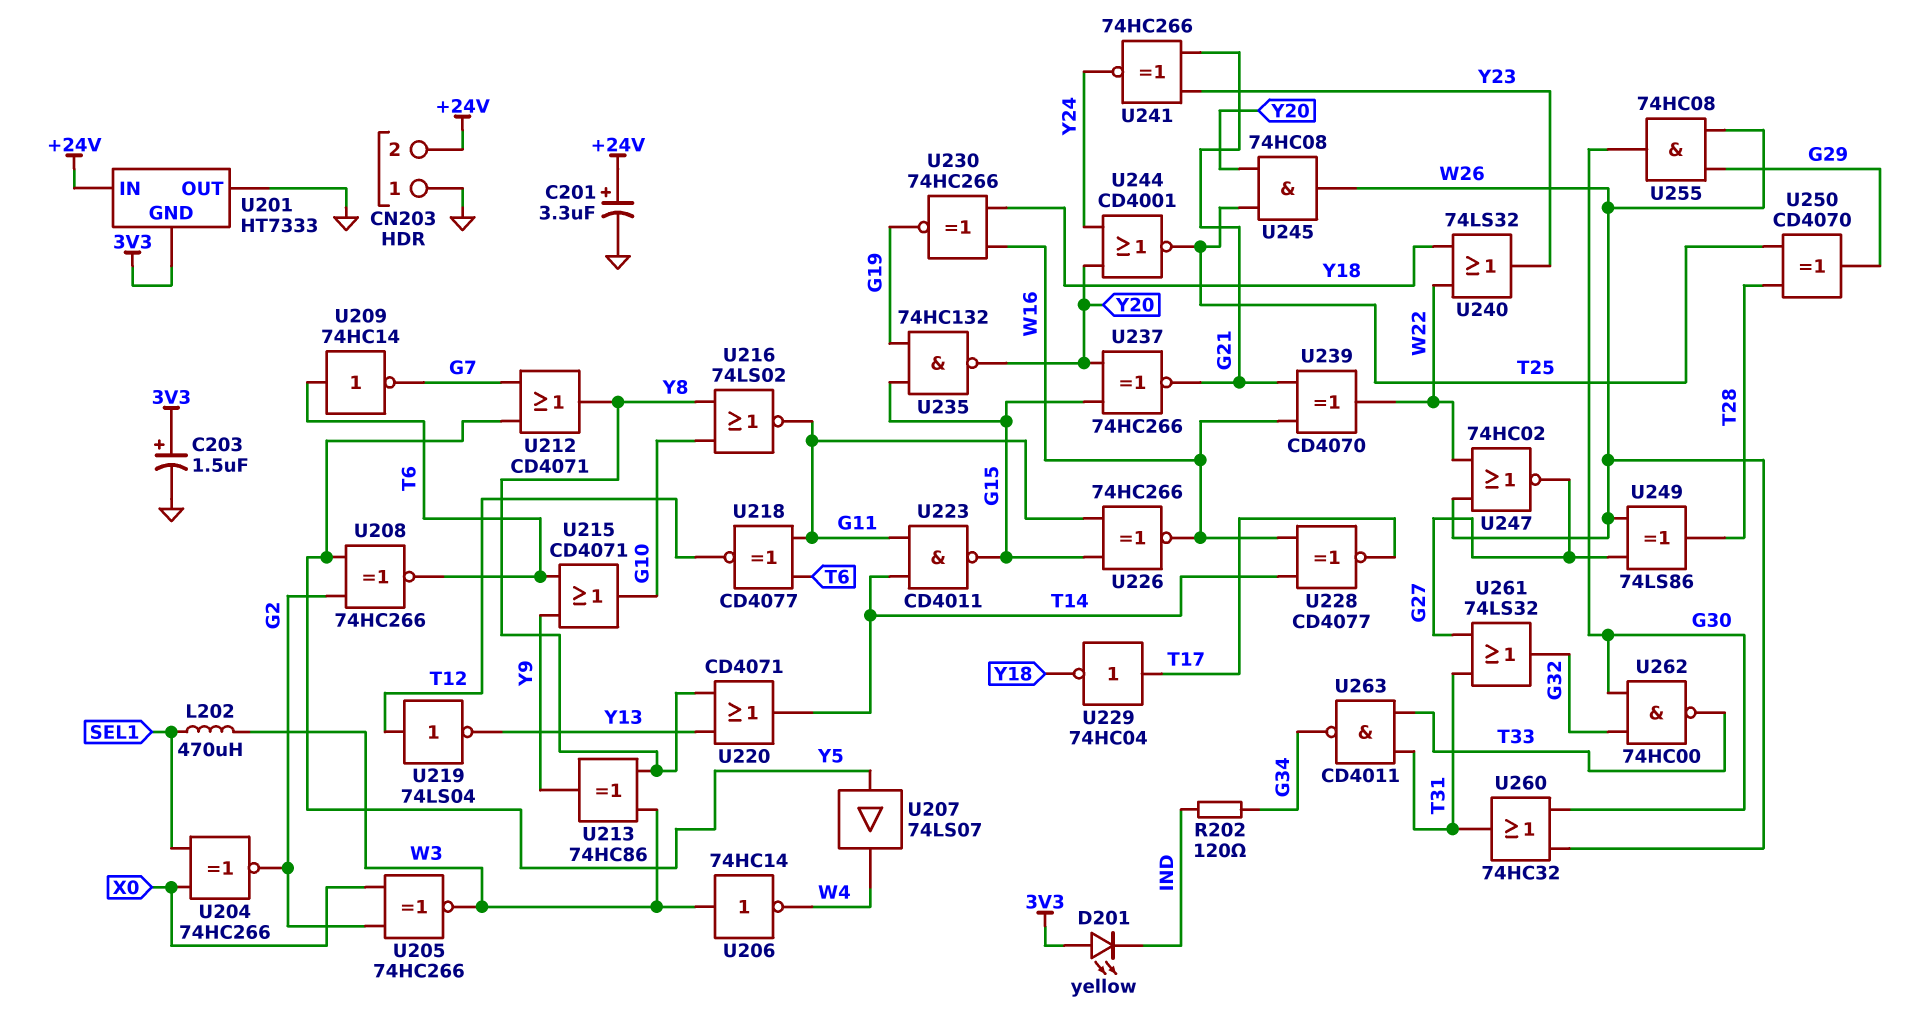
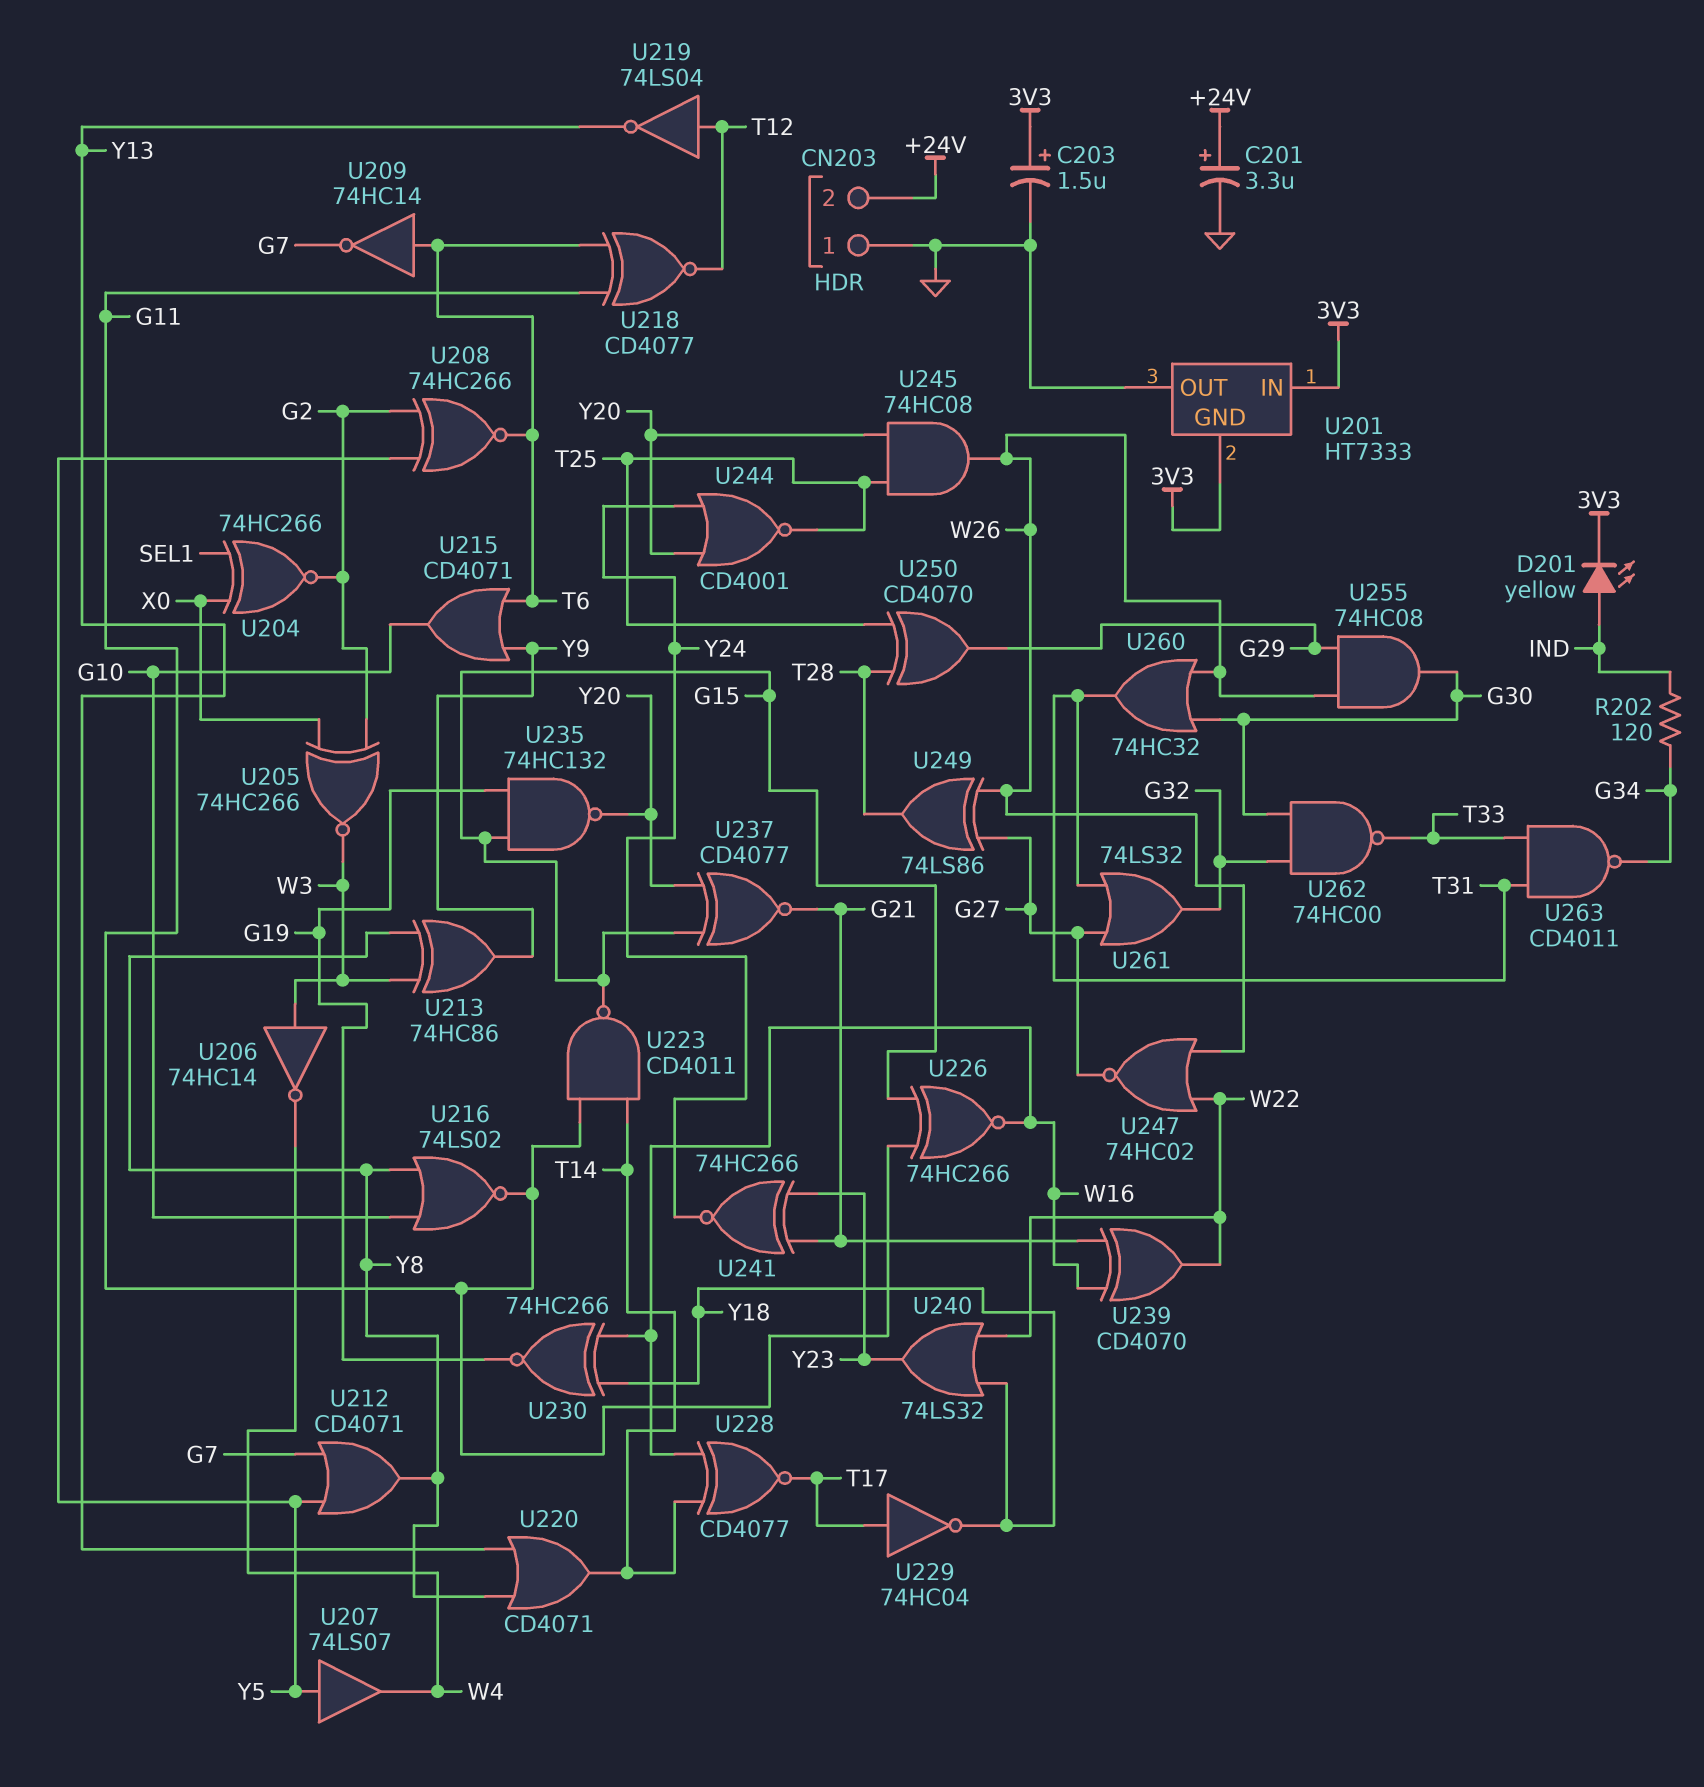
D201: LED yellow (A 3V3, K IND) -> LED yellow (A IND, K 3V3)
L202: 470uH (SEL1, W3) -> none
U201 pin IN: +24V -> 3V3
U237: XNOR 74HC266 (in G15, in Y20, out G21) -> XNOR CD4077 (in G15, in Y20, out G21)

